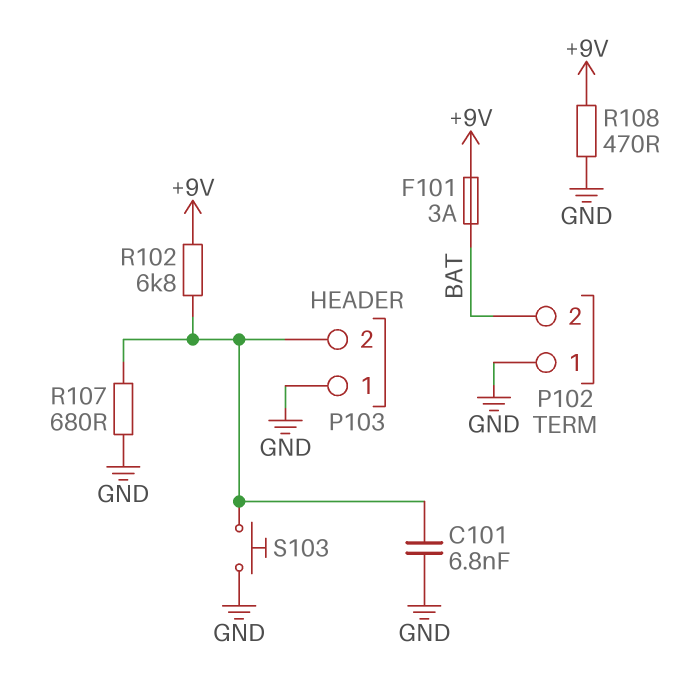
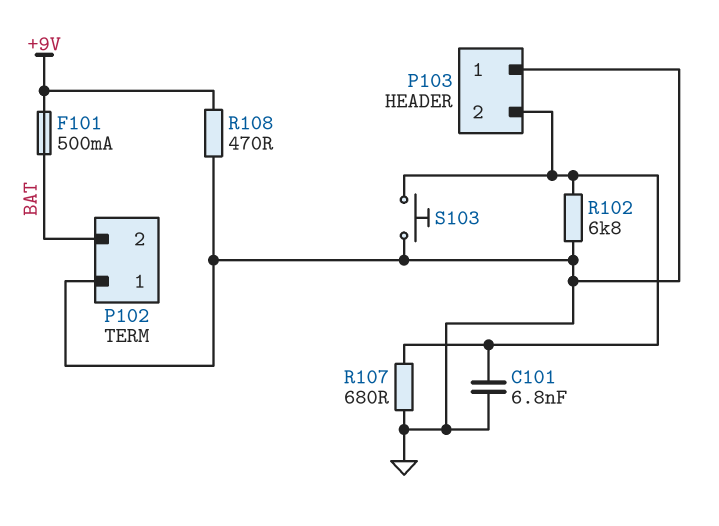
F101: 3A (+9V, BAT) -> 500mA (+9V, BAT)
R102: 6.8k (+9V, P103/2) -> 6.8k (GND, P103/2)

